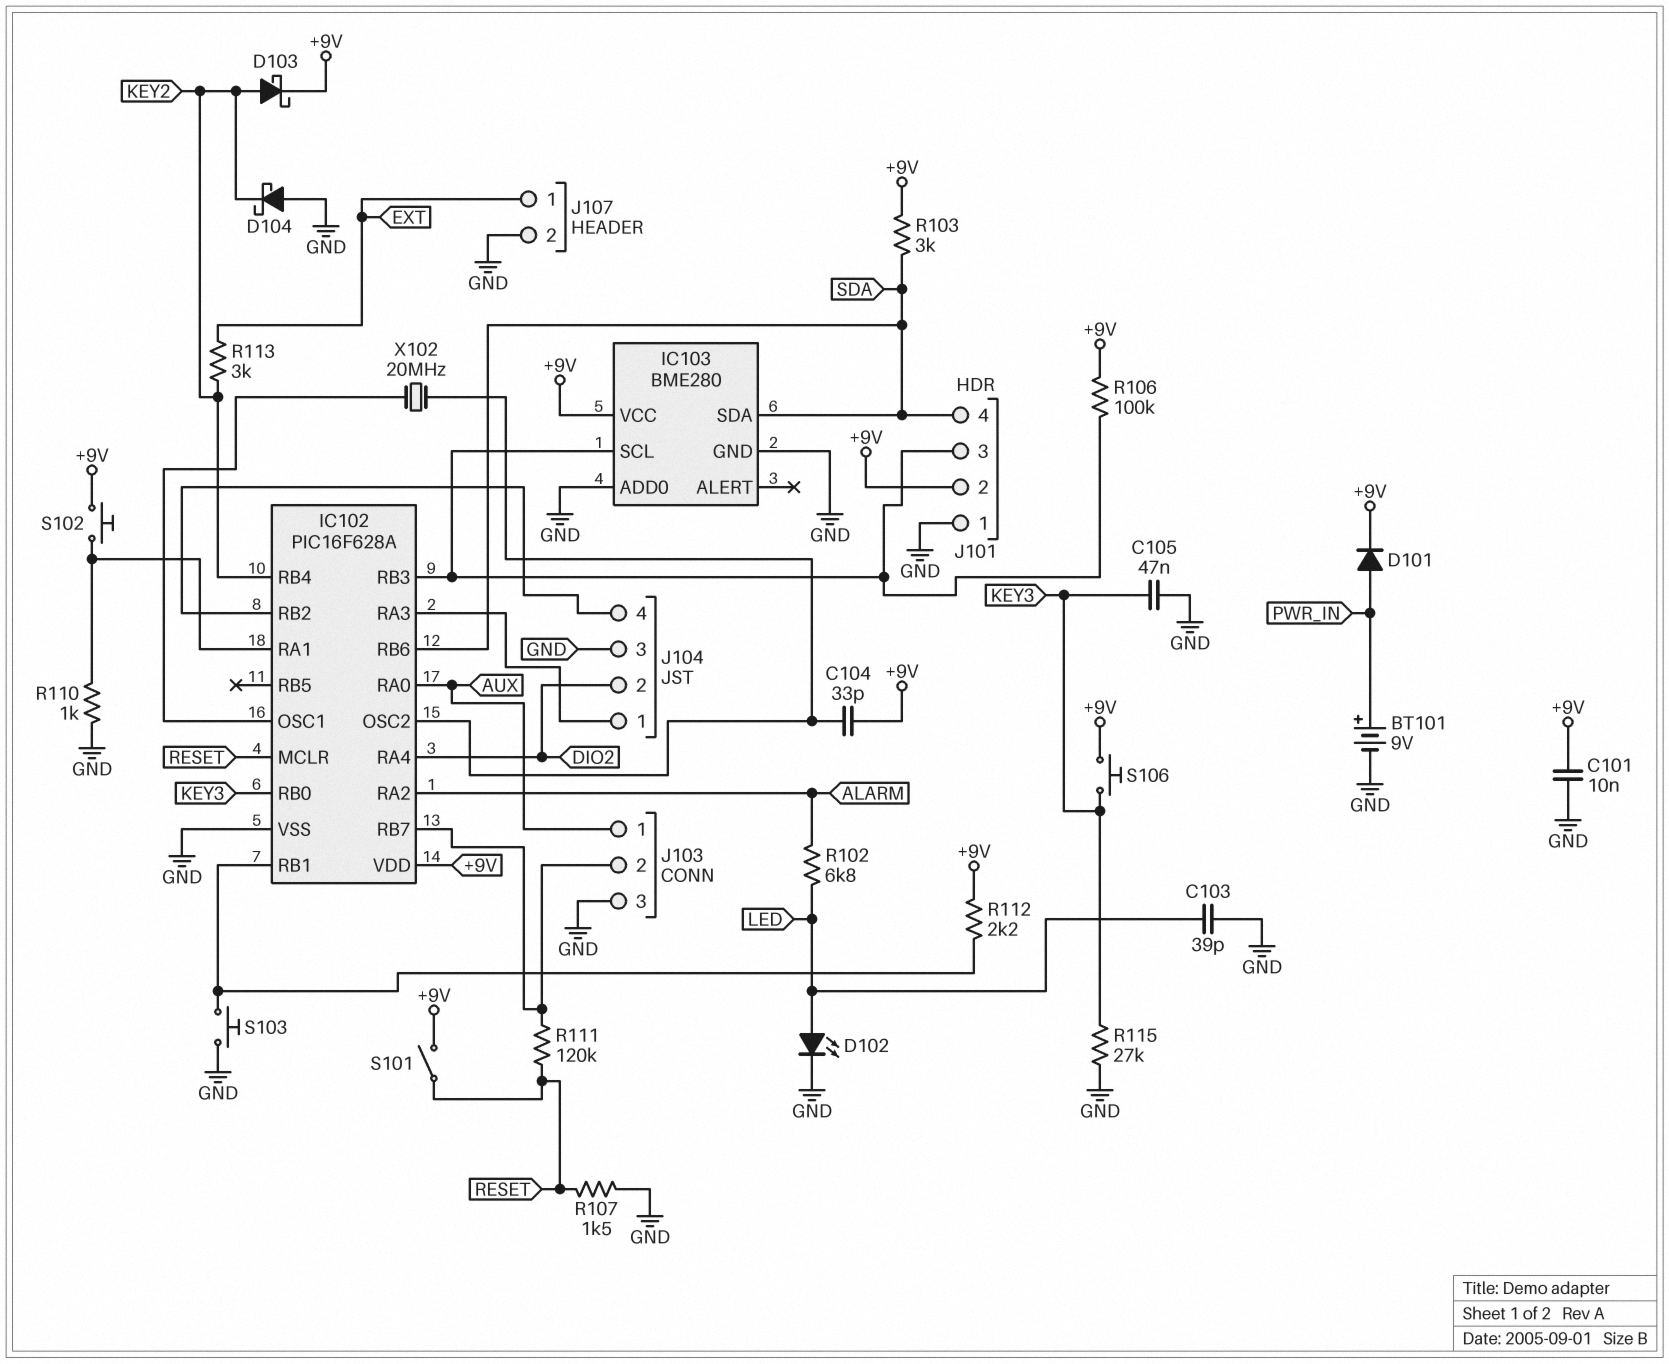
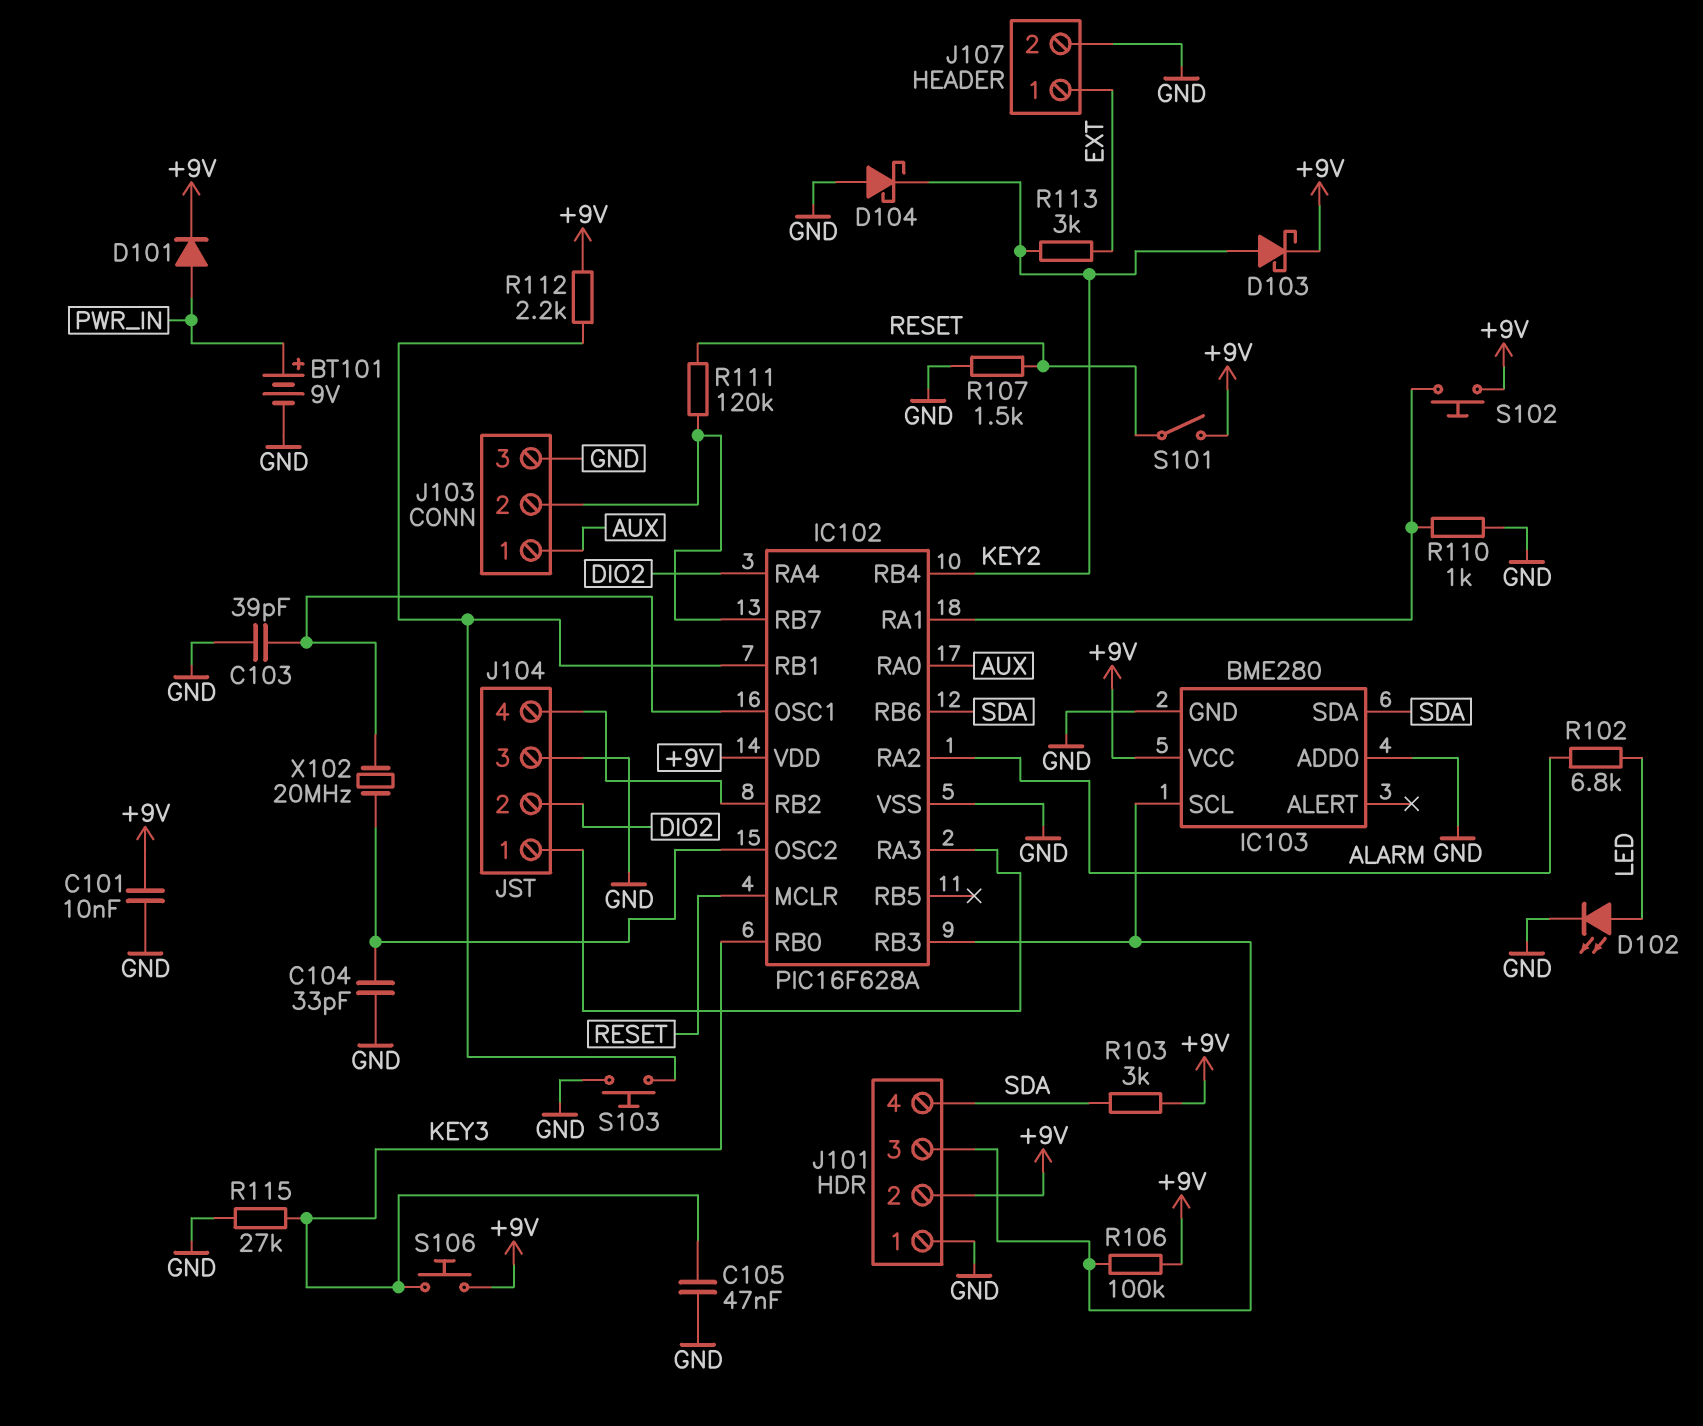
C103: 39pF (GND, LED) -> 39pF (GND, IC102/OSC1)
C104: 33pF (+9V, IC102/OSC2) -> 33pF (GND, IC102/OSC2)

